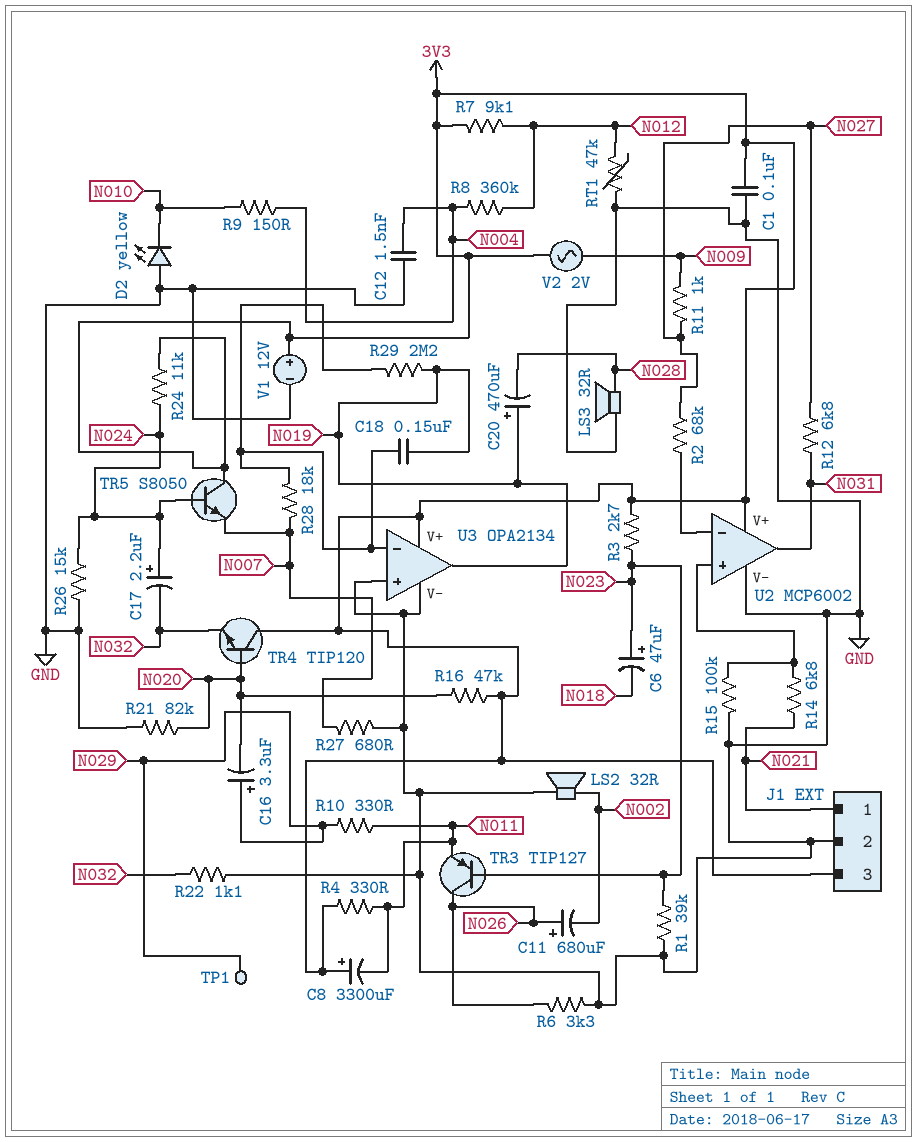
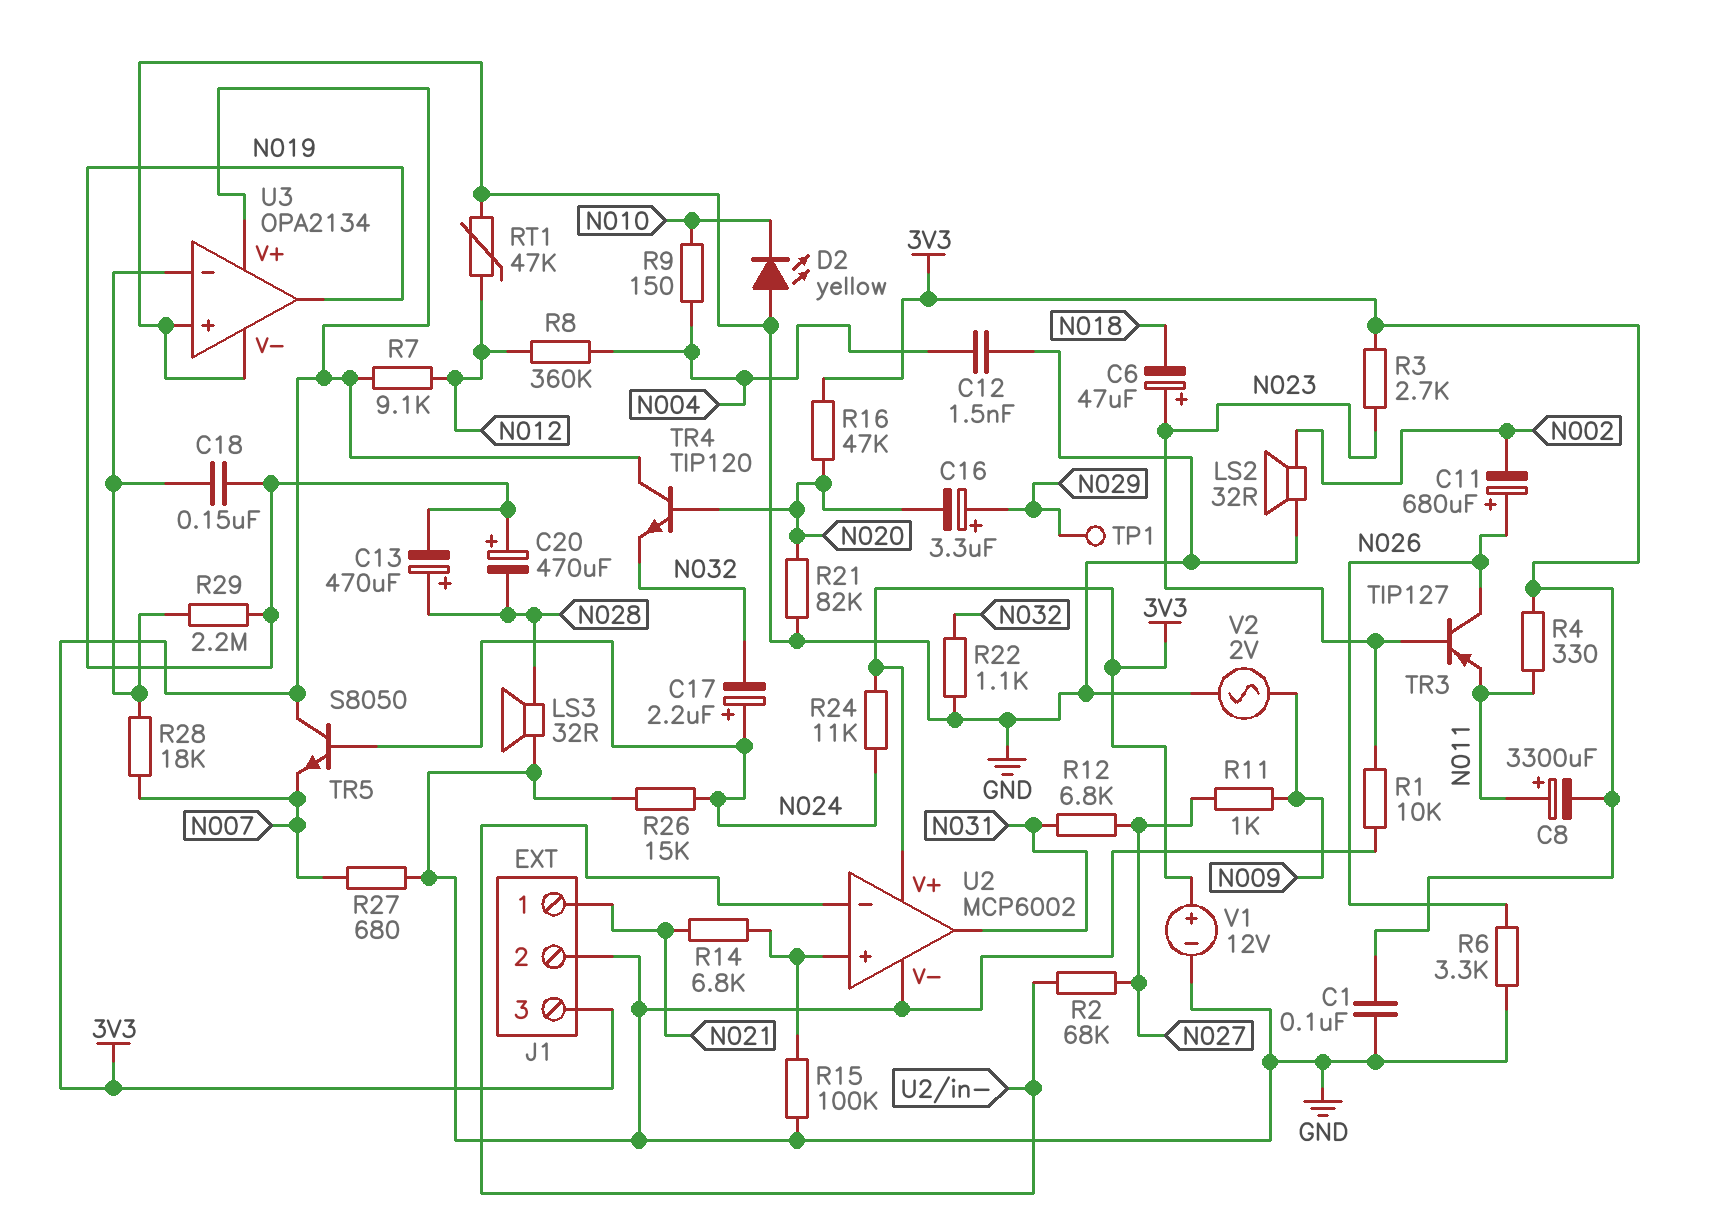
C8: 3300uF (plus 3V3, minus N011) -> 3300uF (plus N011, minus 3V3)
C13: none -> 470uF (plus N028, minus N019)
R1: 39k (GND, N023) -> 10k (GND, N023)
R10: 330 (N011, N029) -> none
V2: AC 2V (3V3, N009) -> AC 2V (GND, N009)

